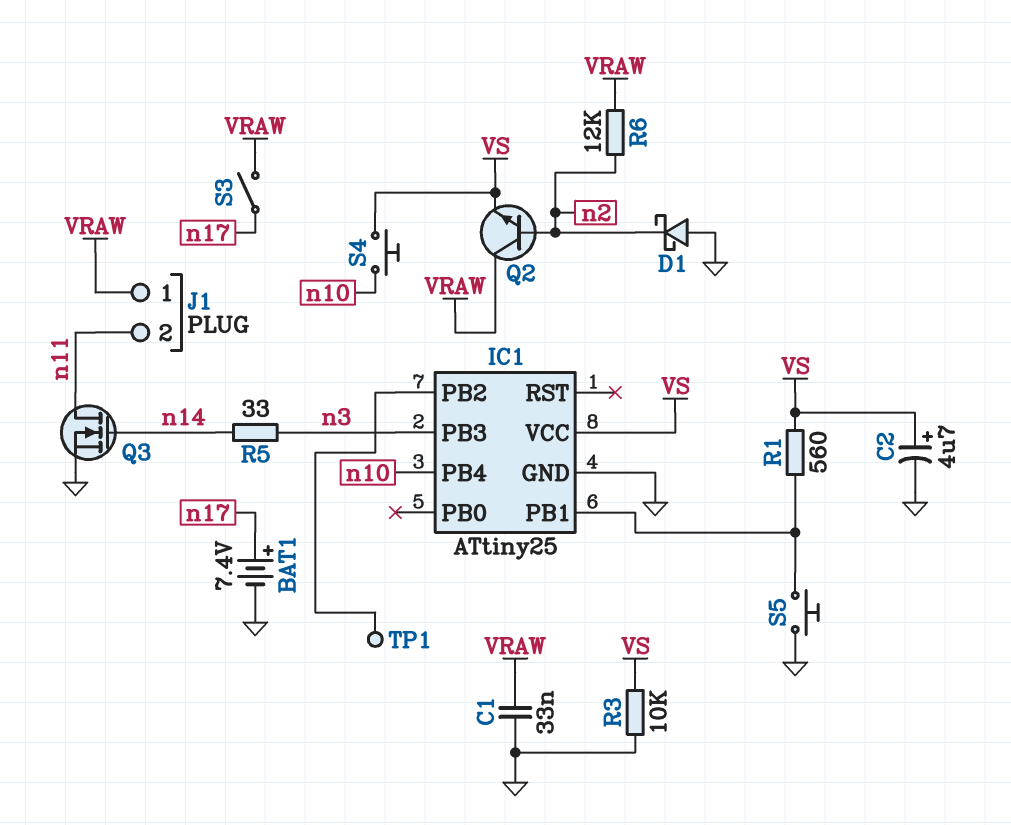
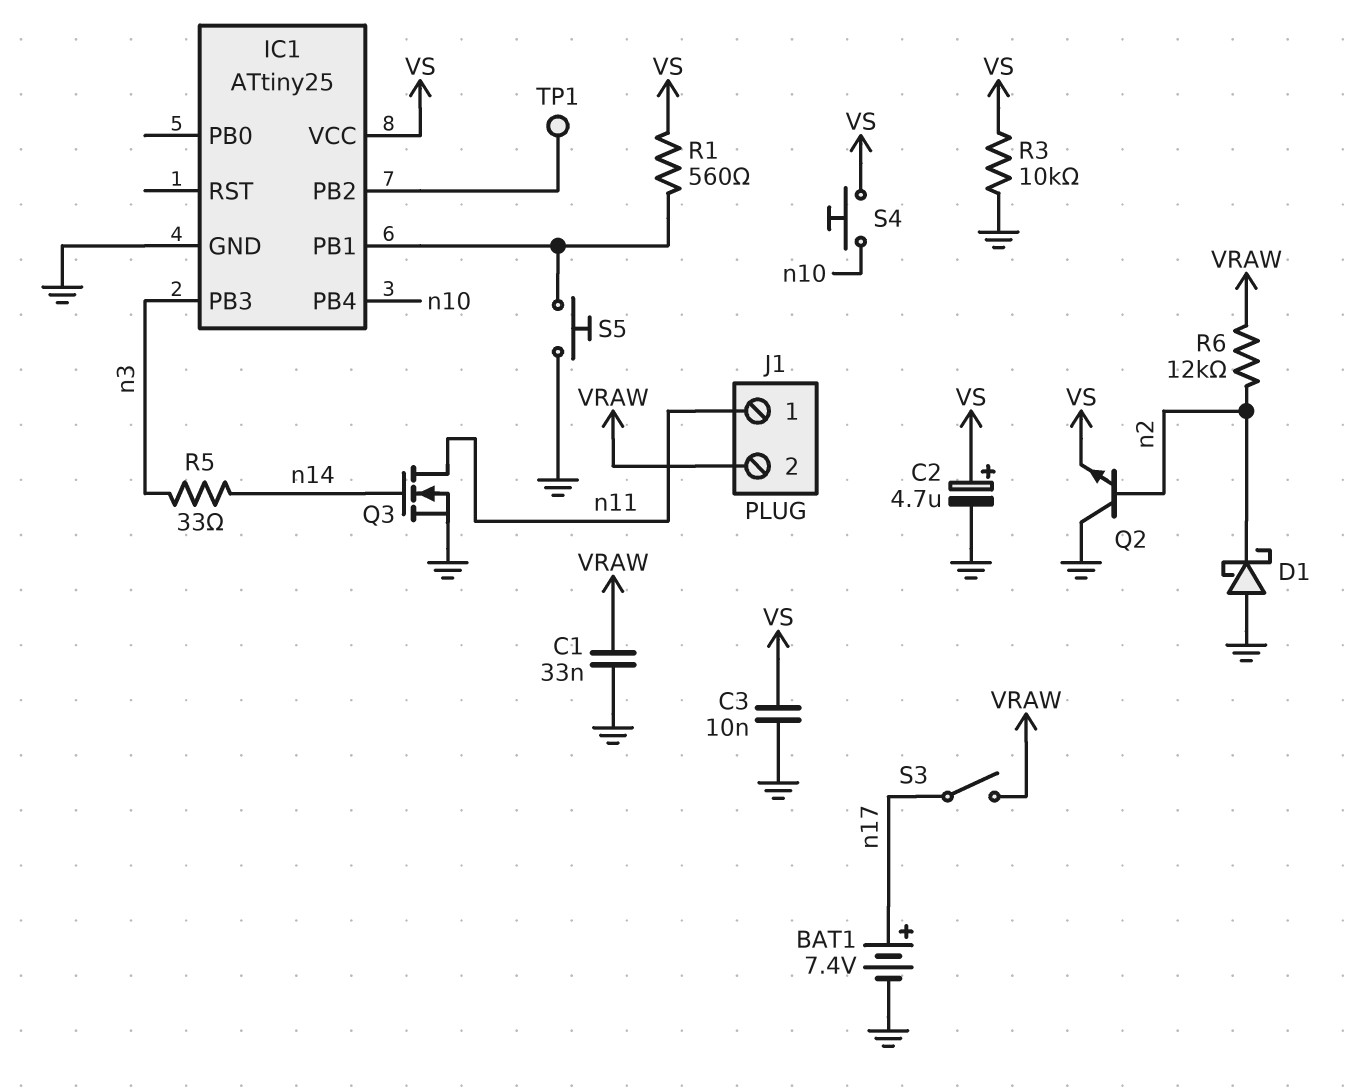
C3: none -> 10nF (GND, VS)
J1 pin 1: VRAW -> n11
J1 pin 2: n11 -> VRAW
Q2: NPN (B n2, C VRAW, E VS) -> NPN (B n2, C GND, E VS)

